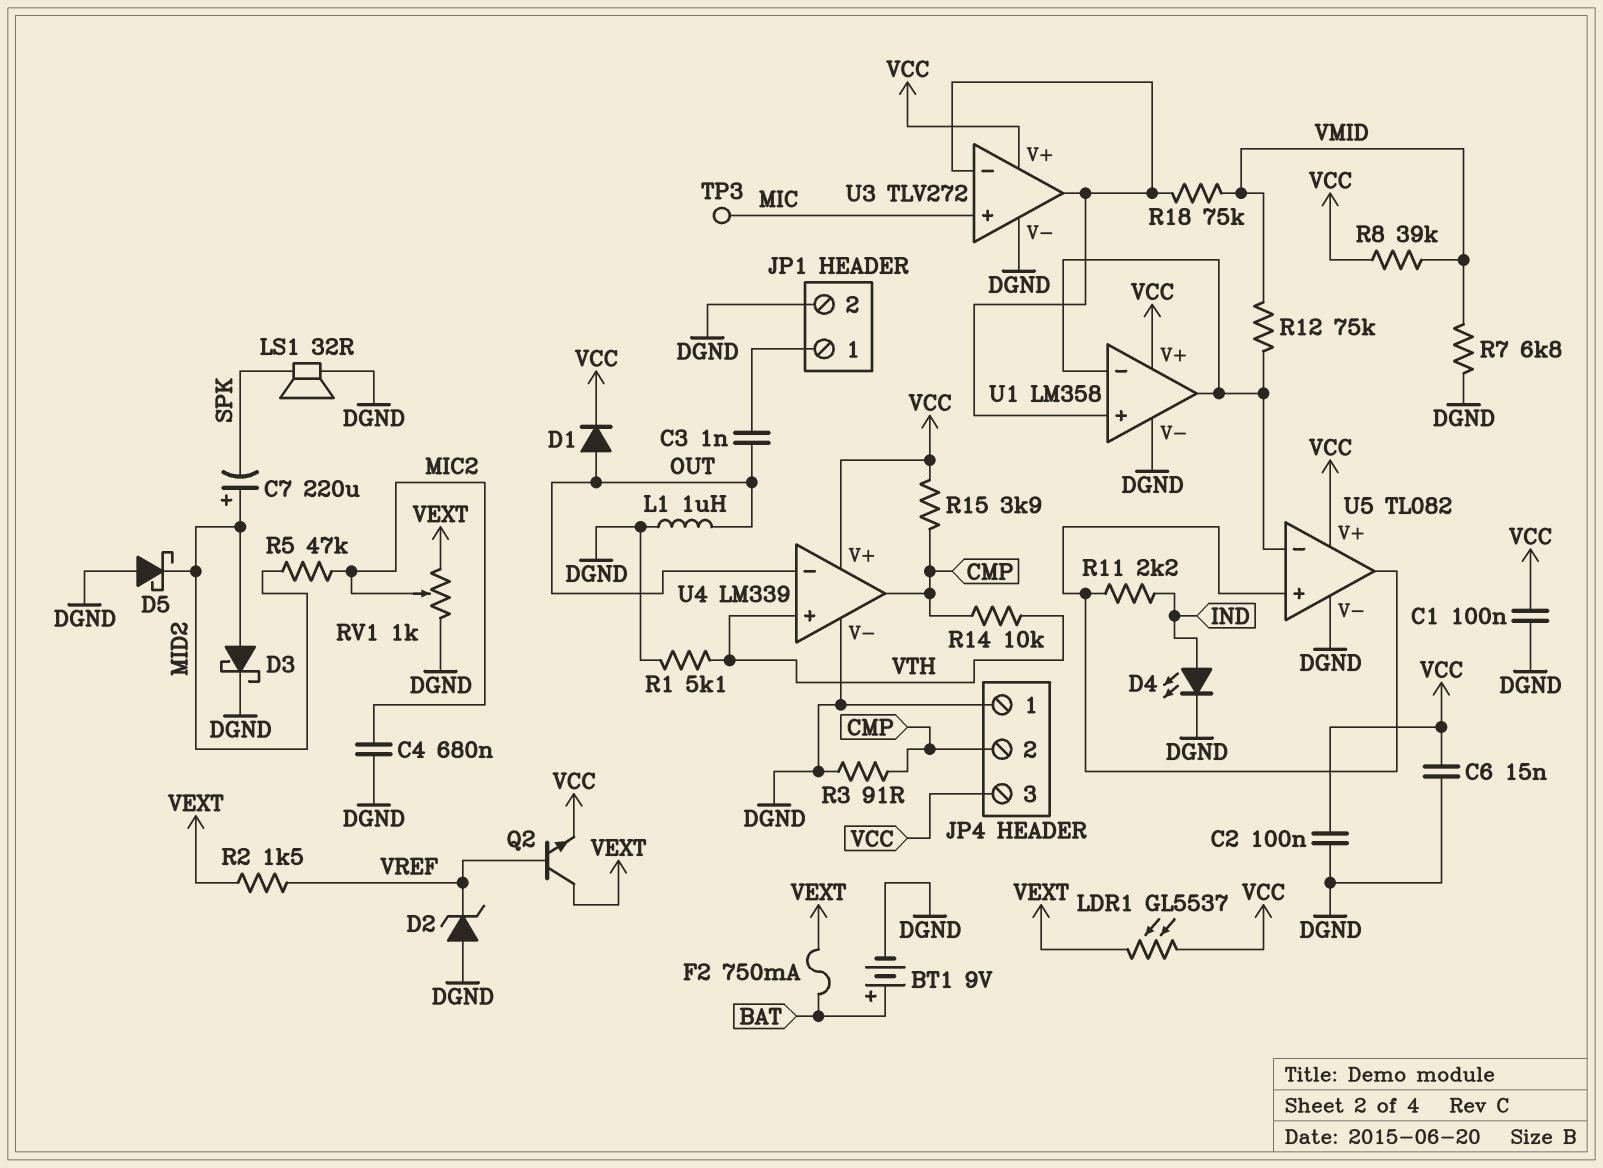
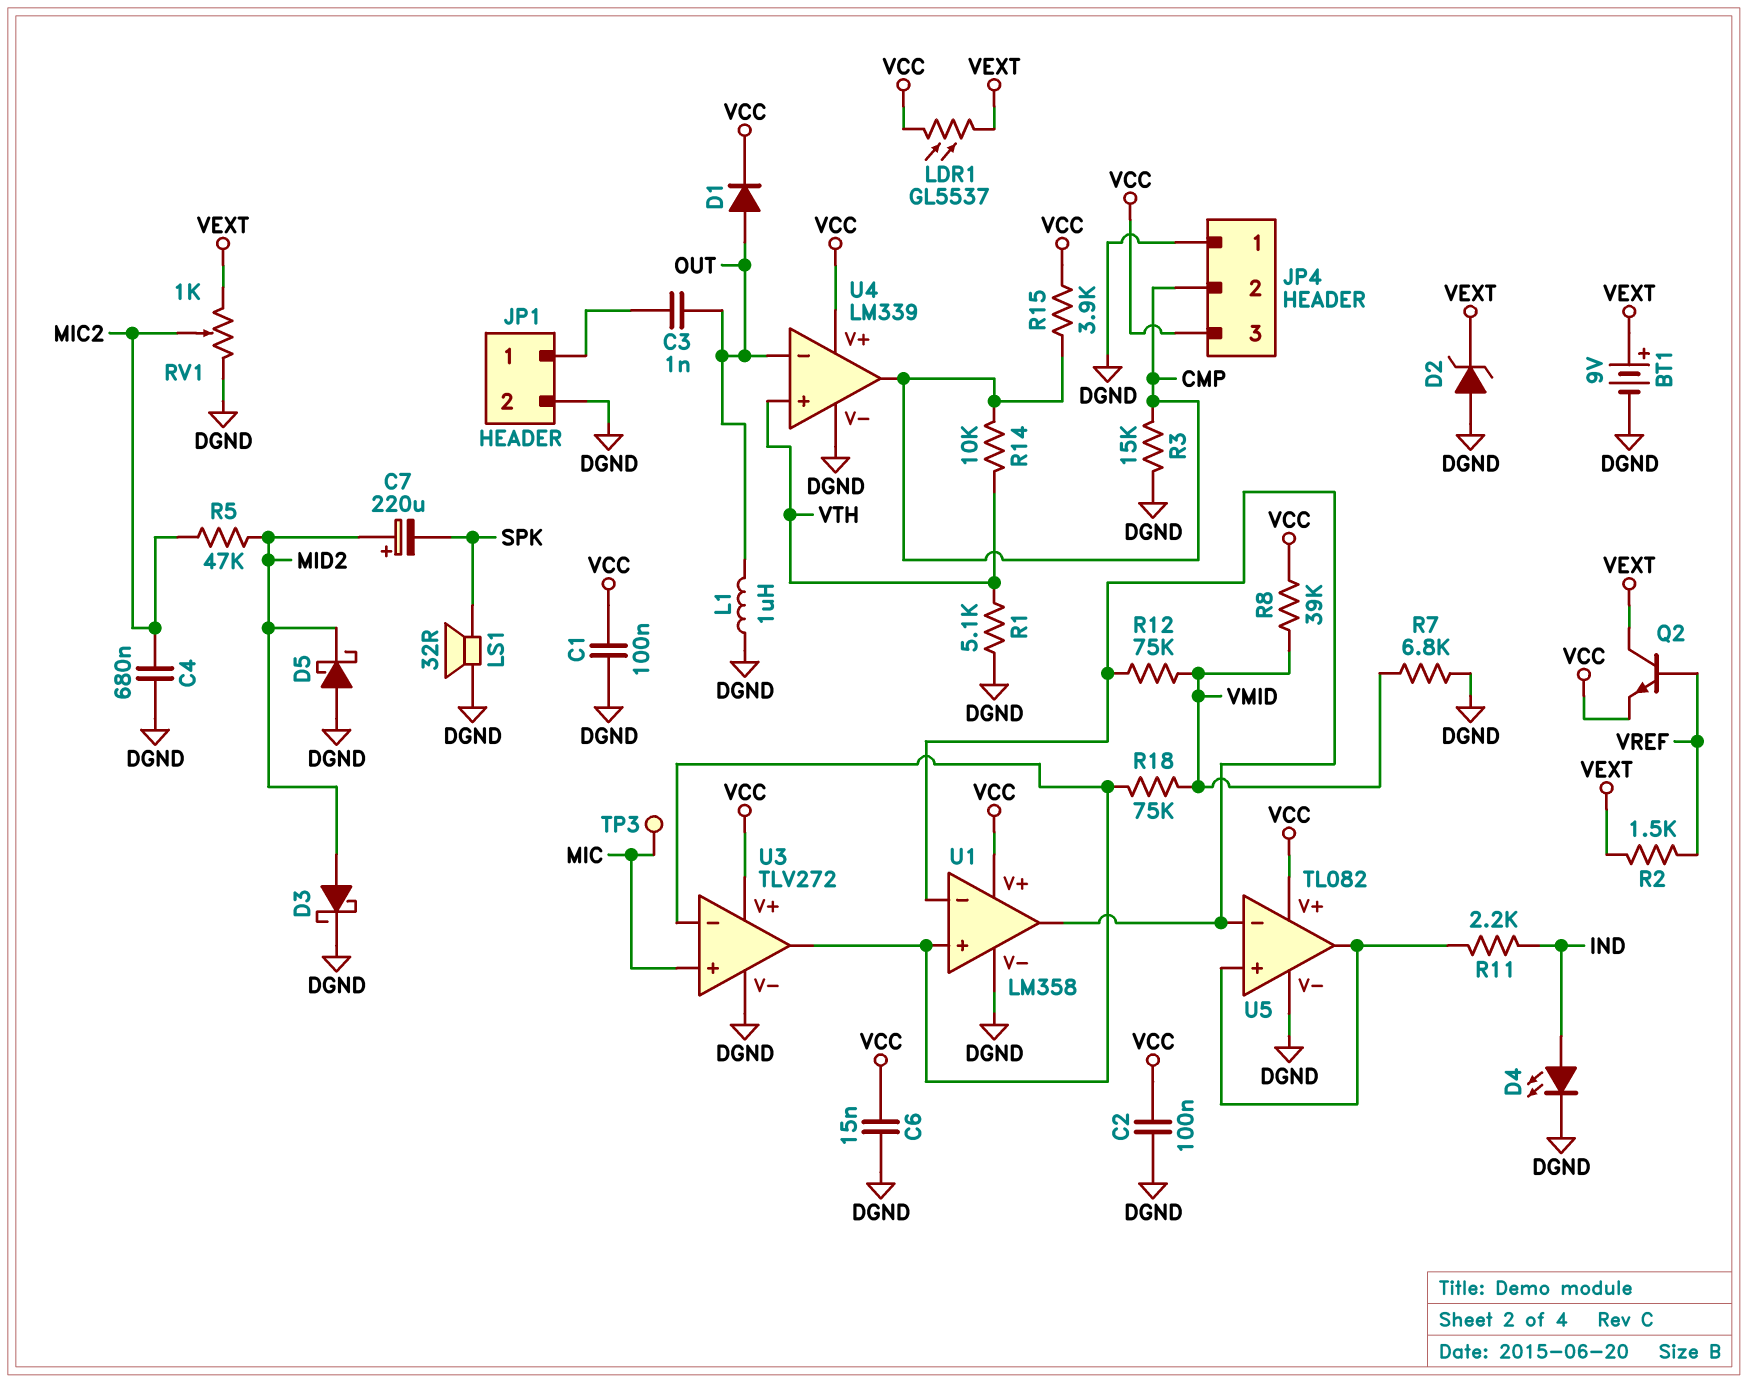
BT1: 9V (plus BAT, minus DGND) -> 9V (plus VEXT, minus DGND)
D2: zener (A DGND, K VREF) -> zener (A DGND, K VEXT)
F2: 750mA (BAT, VEXT) -> none
R3: 91 (CMP, DGND) -> 15k (CMP, DGND)

